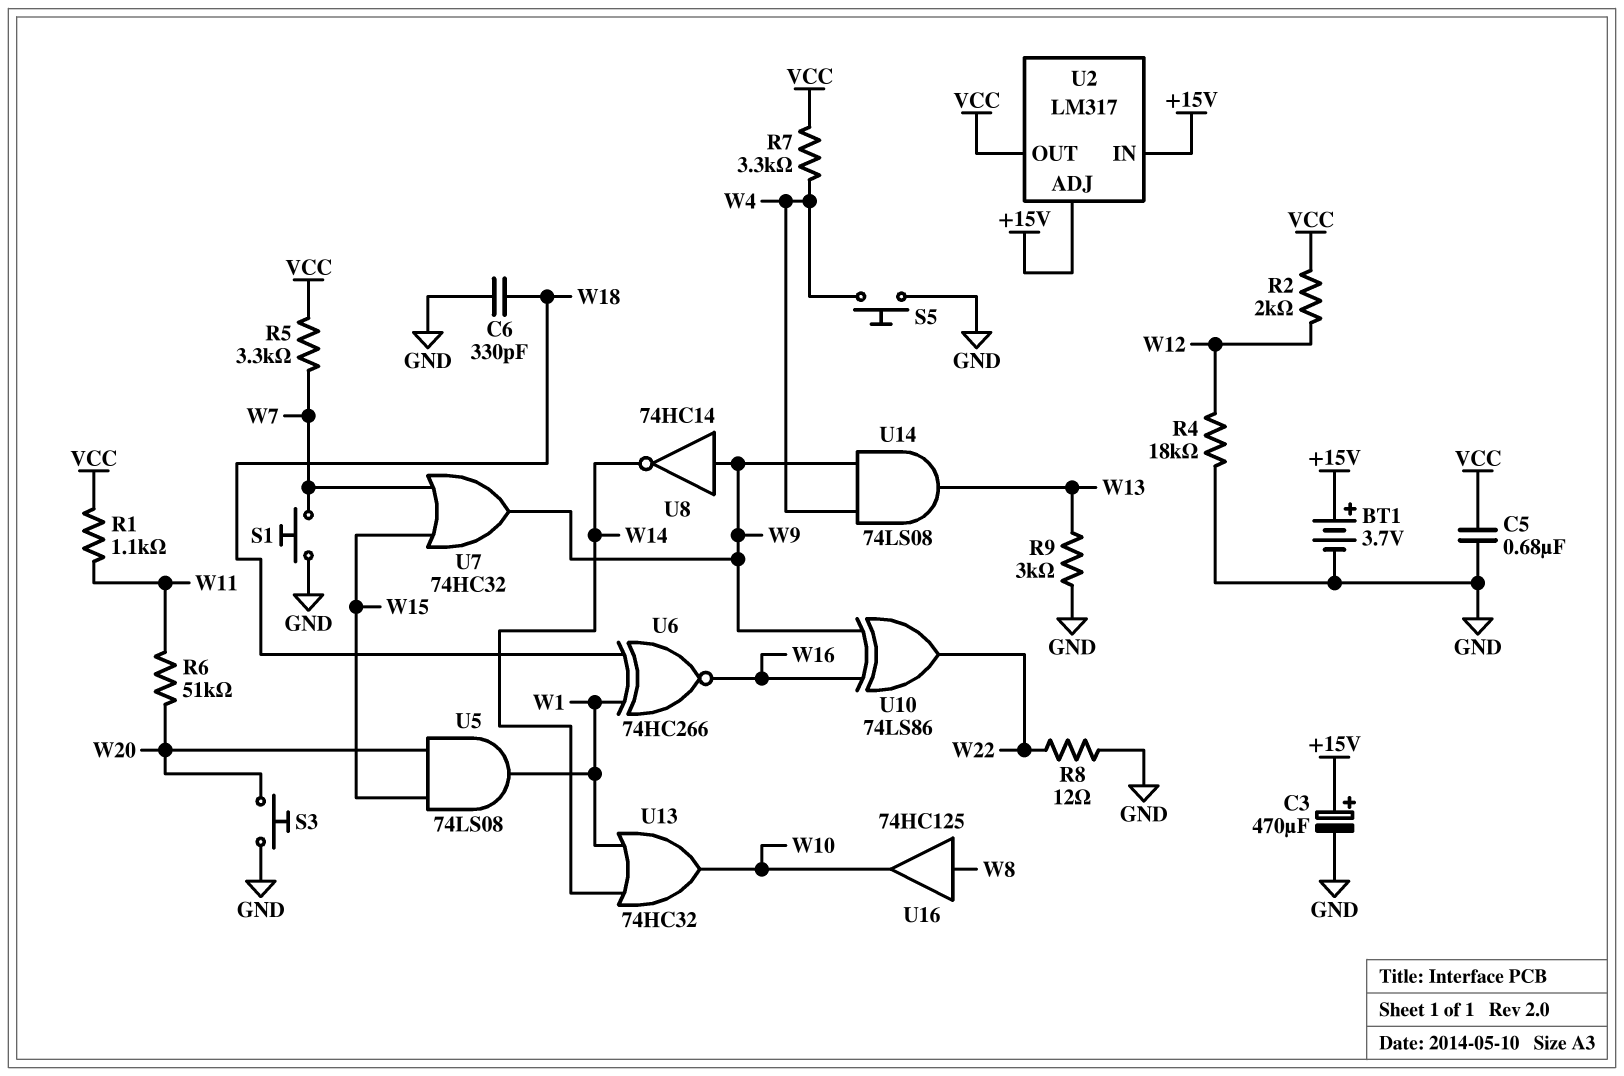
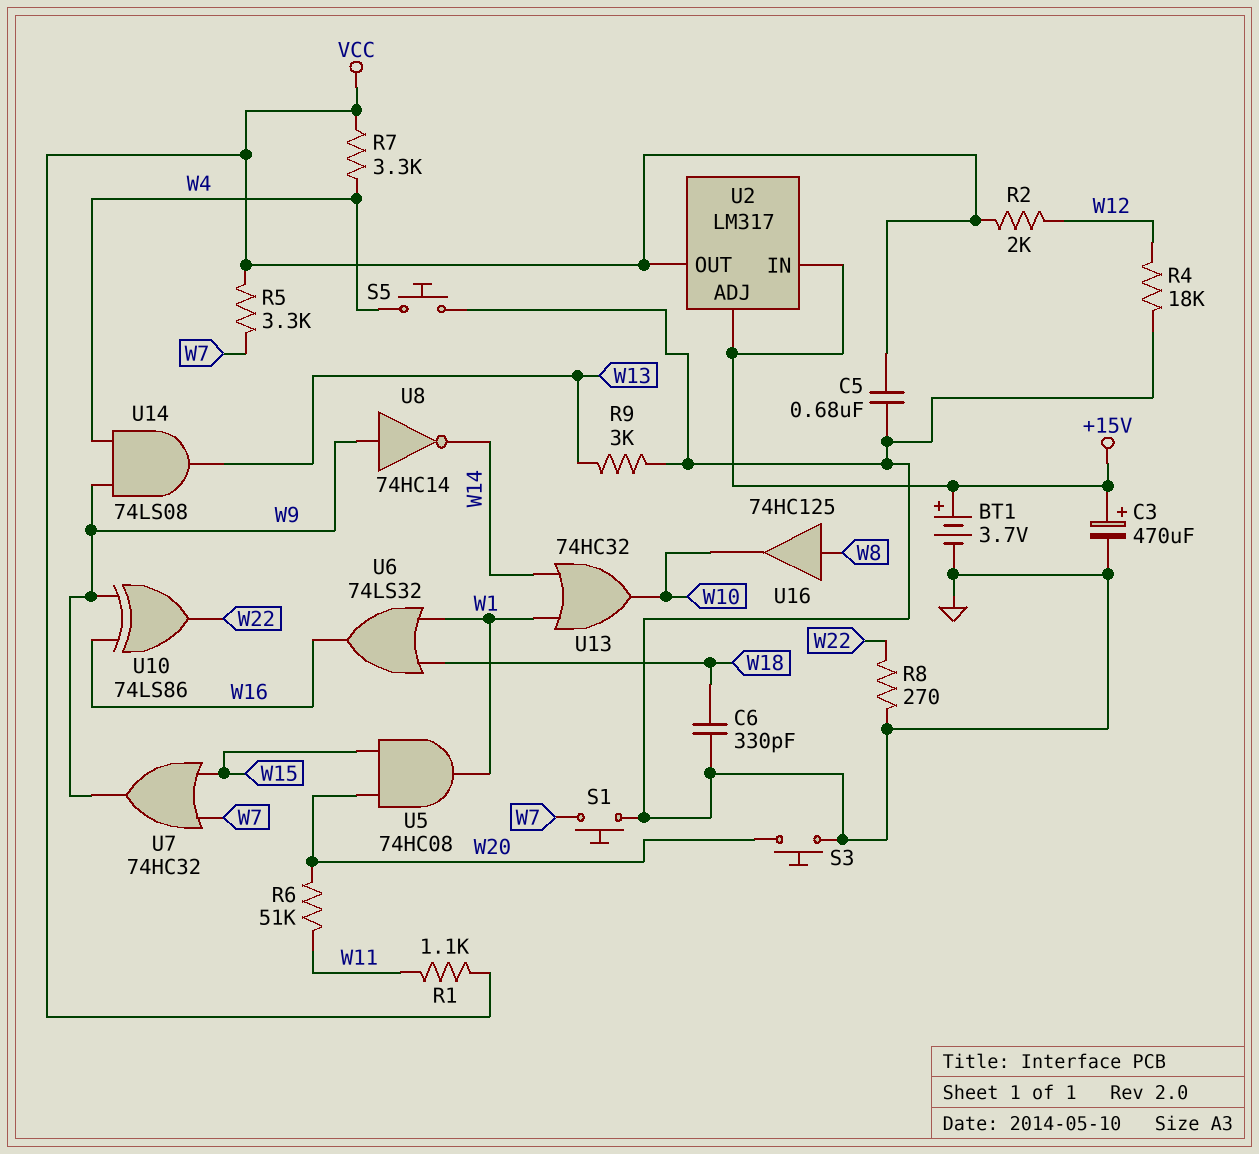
R8: 12 (GND, W22) -> 270 (GND, W22)
U5: AND 74LS08 (in W15, in W20, out W1) -> AND 74HC08 (in W15, in W20, out W1)
U6: XNOR 74HC266 (in W1, in W18, out W16) -> OR 74LS32 (in W1, in W18, out W16)

